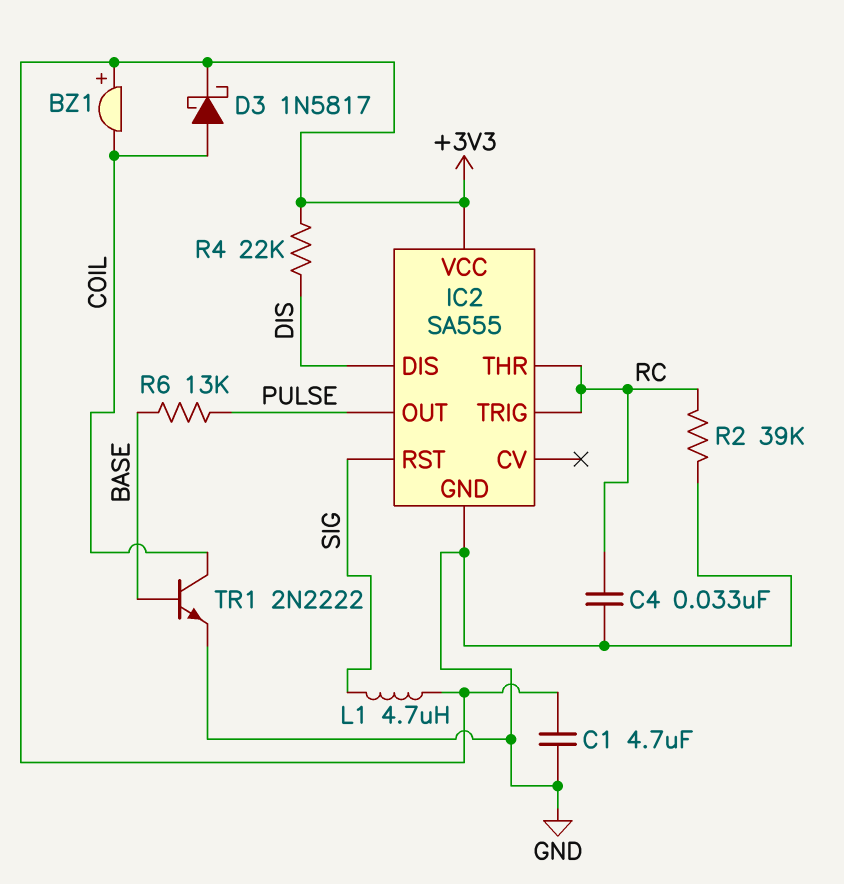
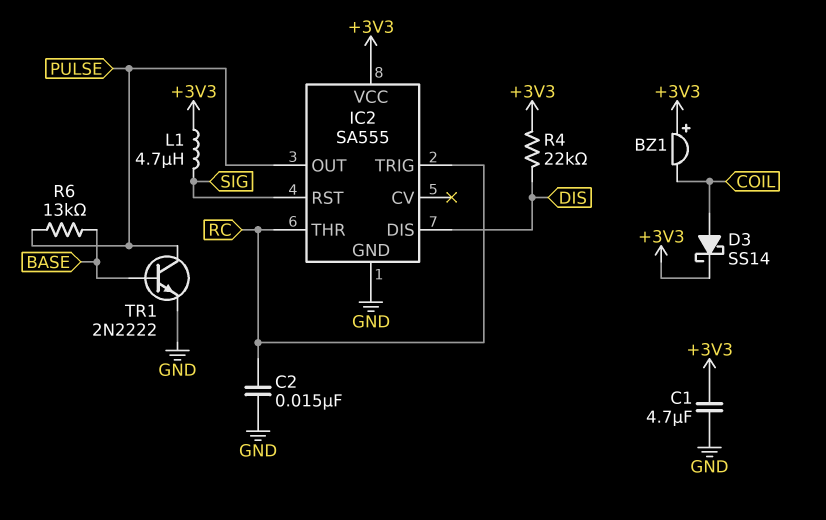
C2: none -> 15nF (GND, RC)
C4: 33nF (GND, RC) -> none
D3: schottky 1N5817 (A COIL, K +3V3) -> schottky SS14 (A COIL, K +3V3)
R2: 39k (GND, RC) -> none
TR1: NPN 2N2222 (B BASE, C COIL, E GND) -> NPN 2N2222 (B BASE, C PULSE, E GND)

